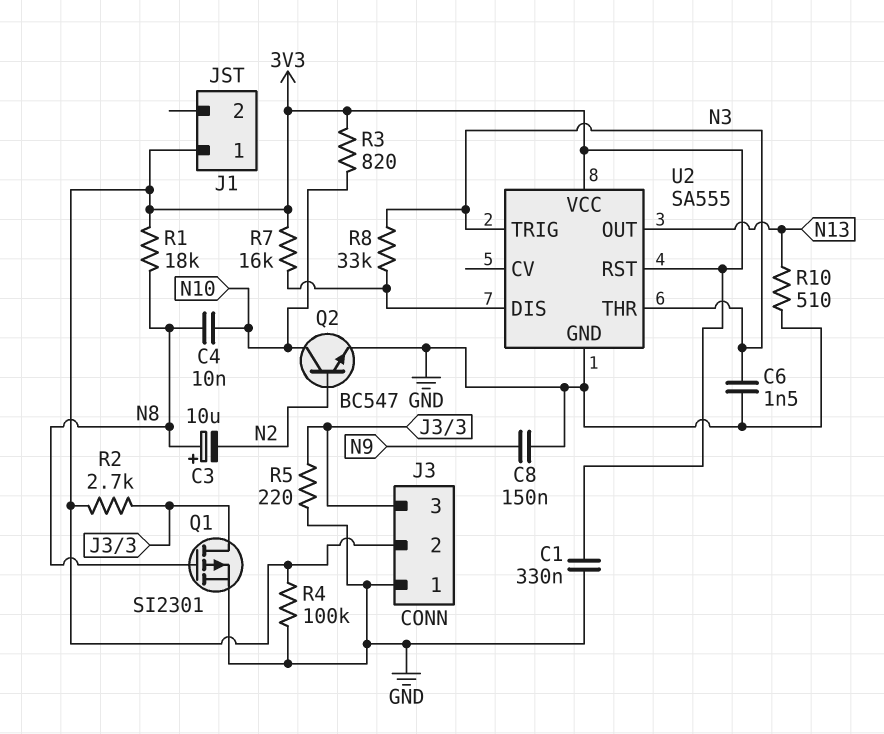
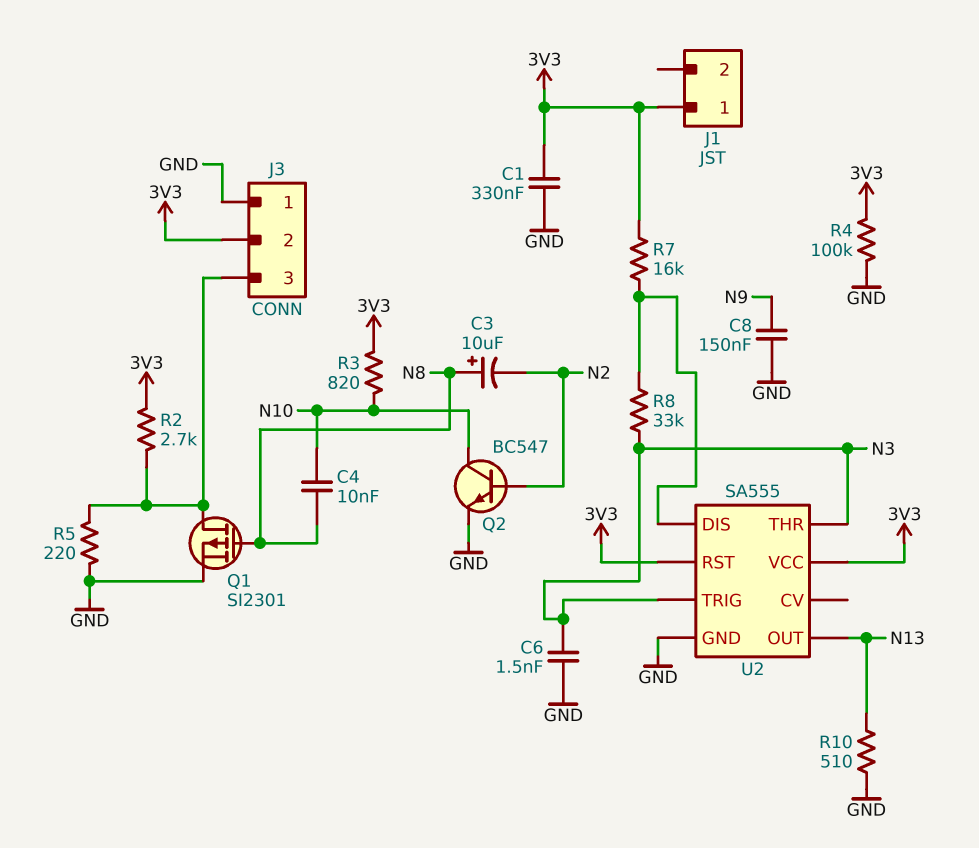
R1: 18k (3V3, N8) -> none

